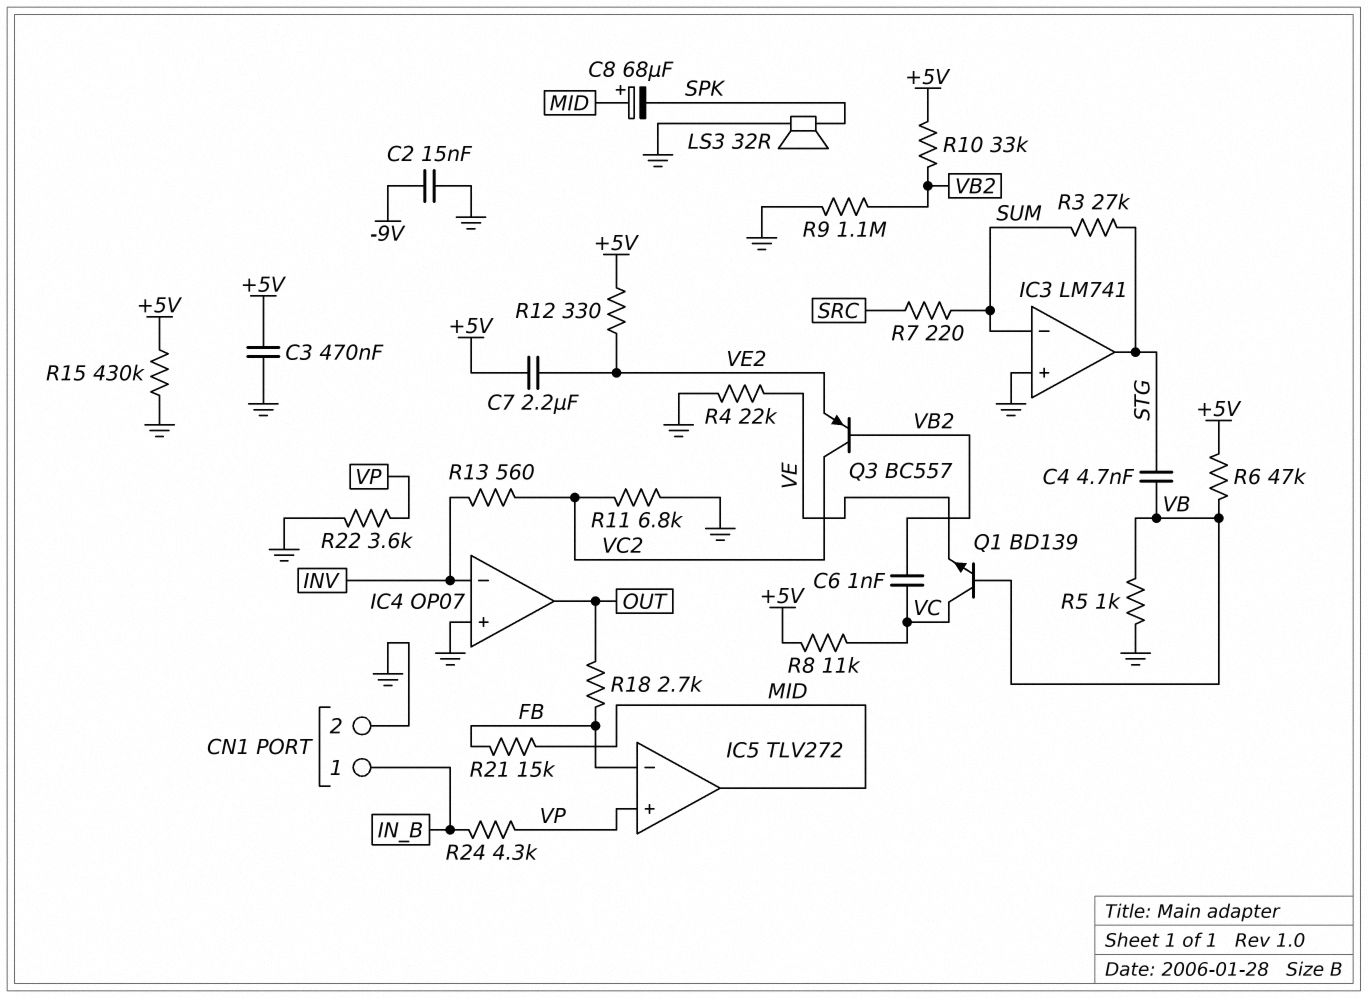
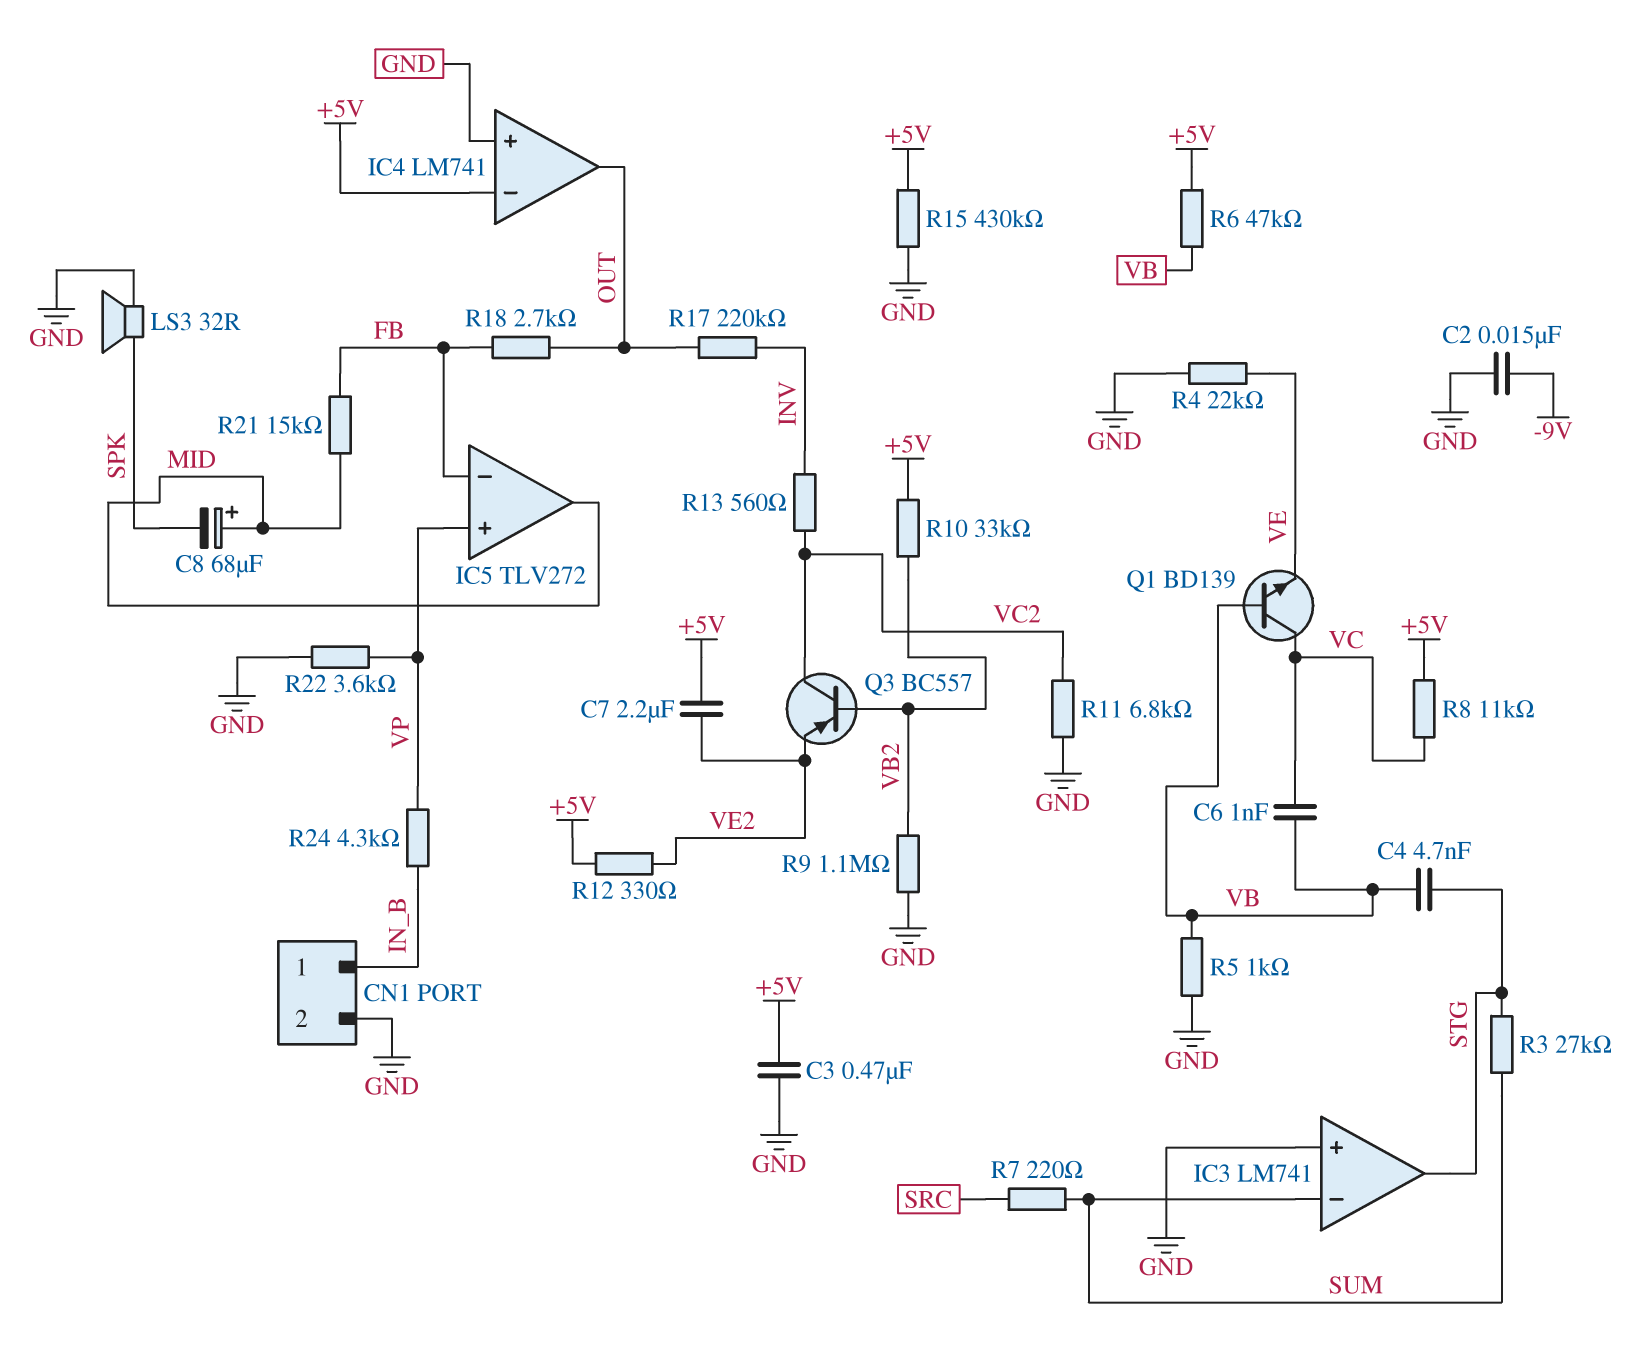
C6: 1nF (VB2, VC) -> 1nF (VB, VC)
IC4: OP07 -> LM741
IC4 pin in-: INV -> +5V
R17: none -> 220k (INV, OUT)

